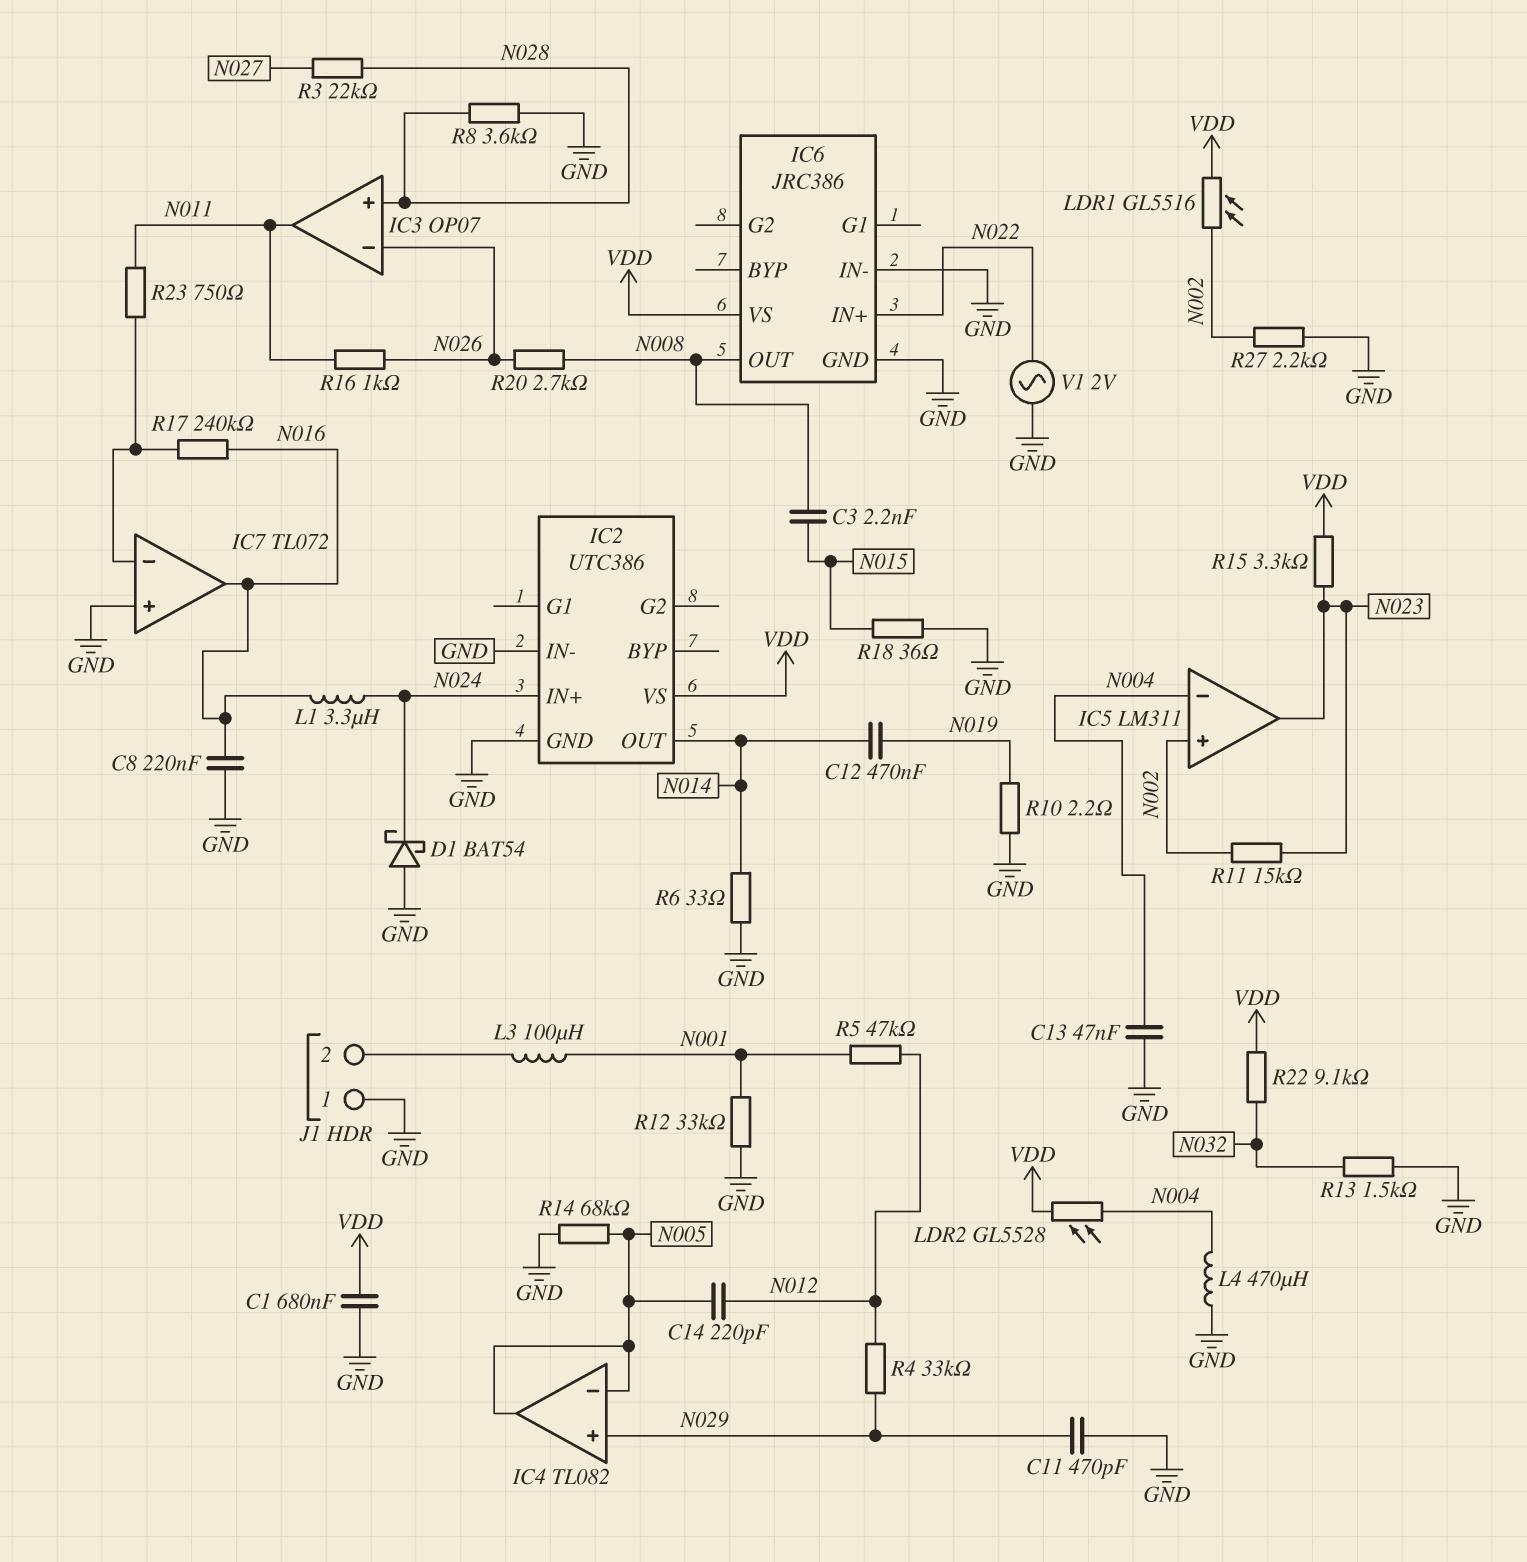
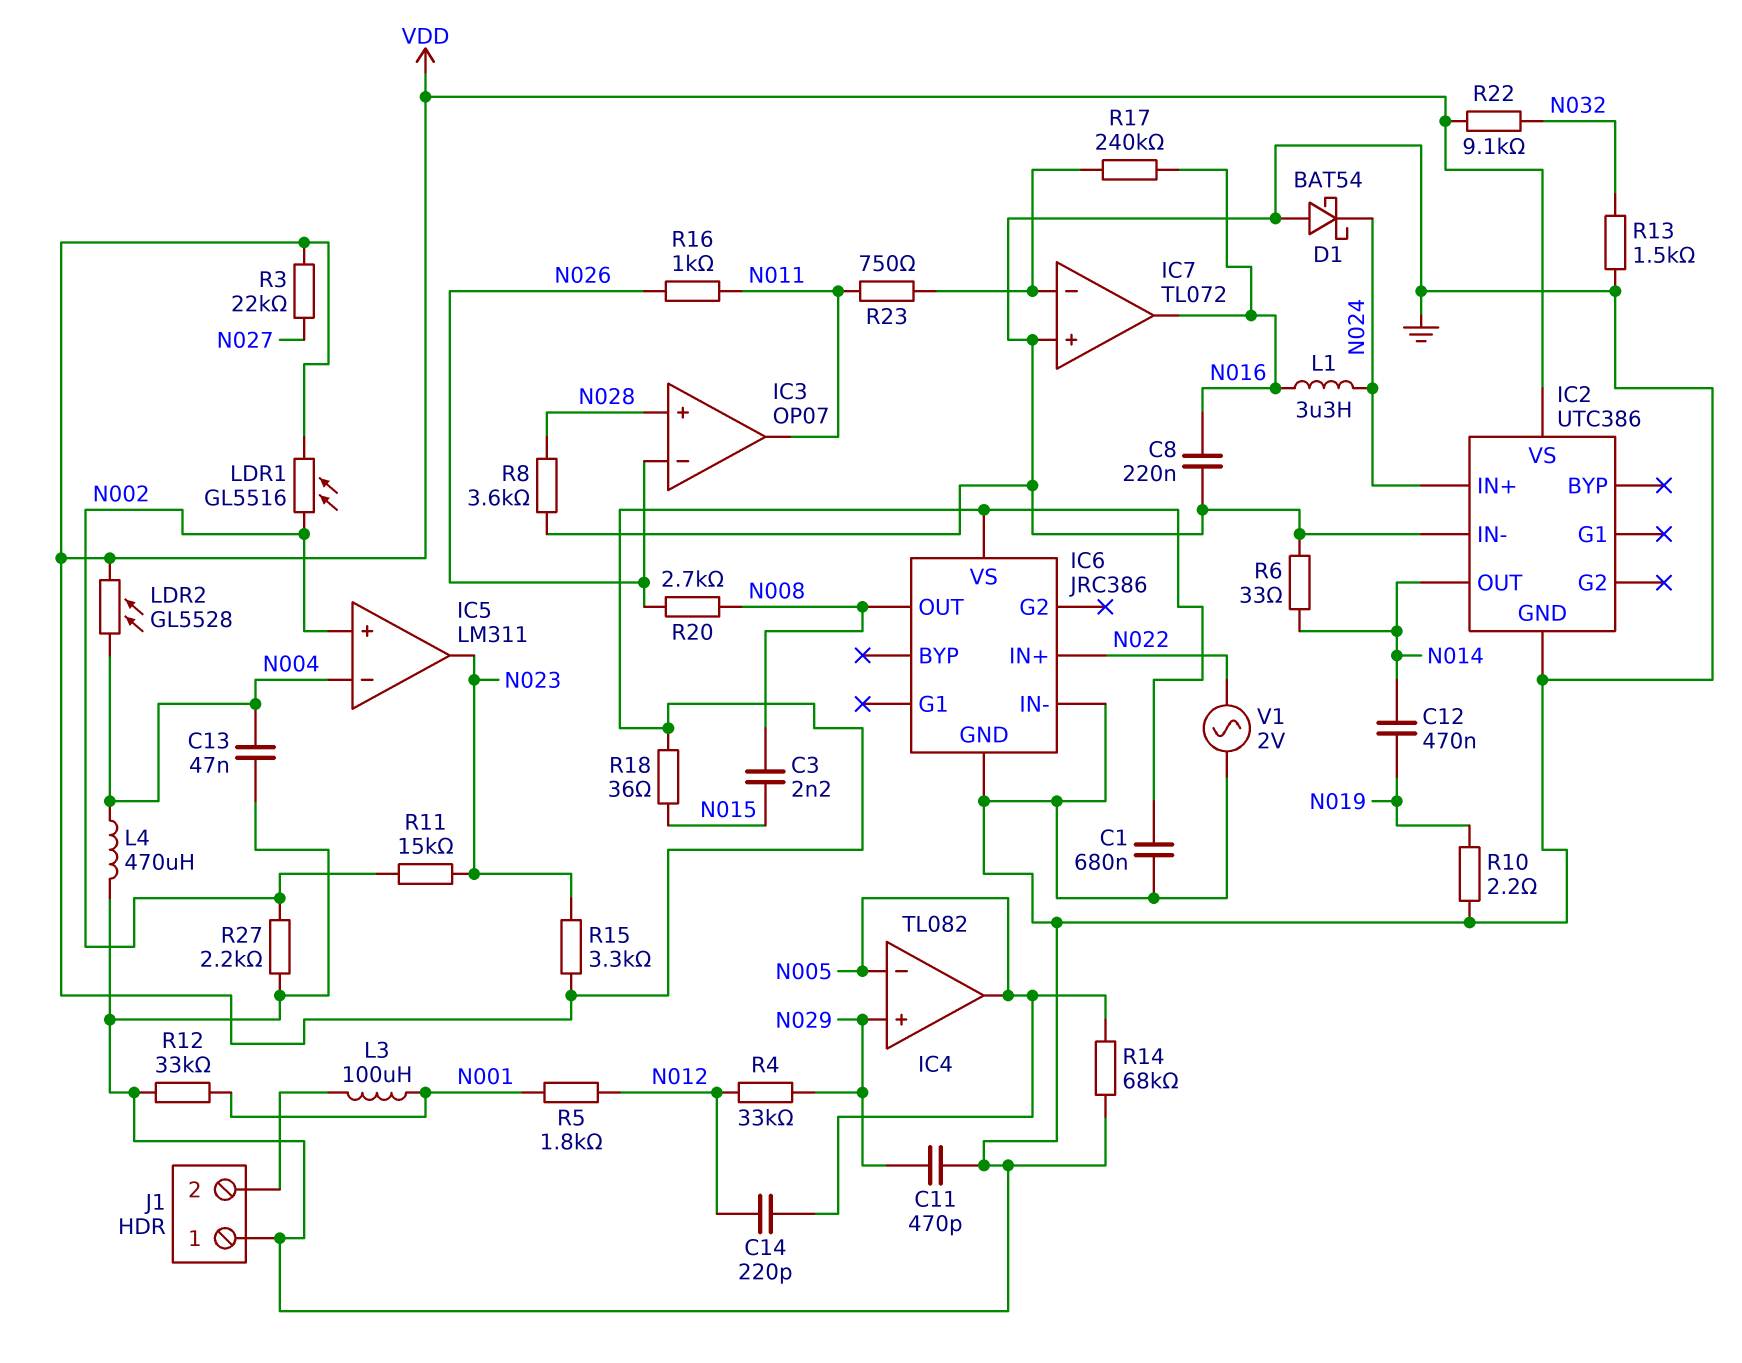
R3: 22k (N027, N028) -> 22k (N027, VDD)
R5: 47k (N001, N012) -> 1.8k (N001, N012)
R18: 36 (GND, N015) -> 36 (N015, VDD)

